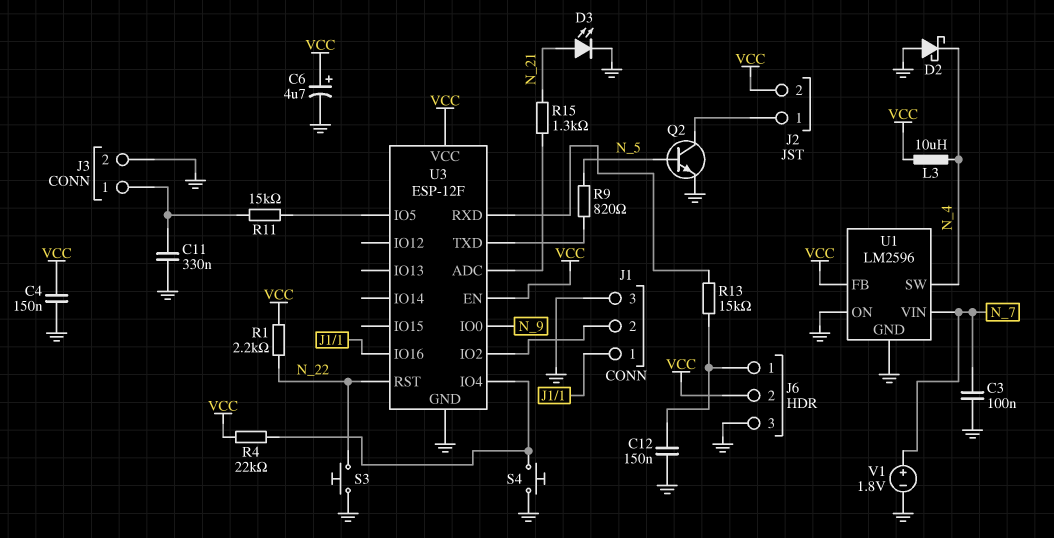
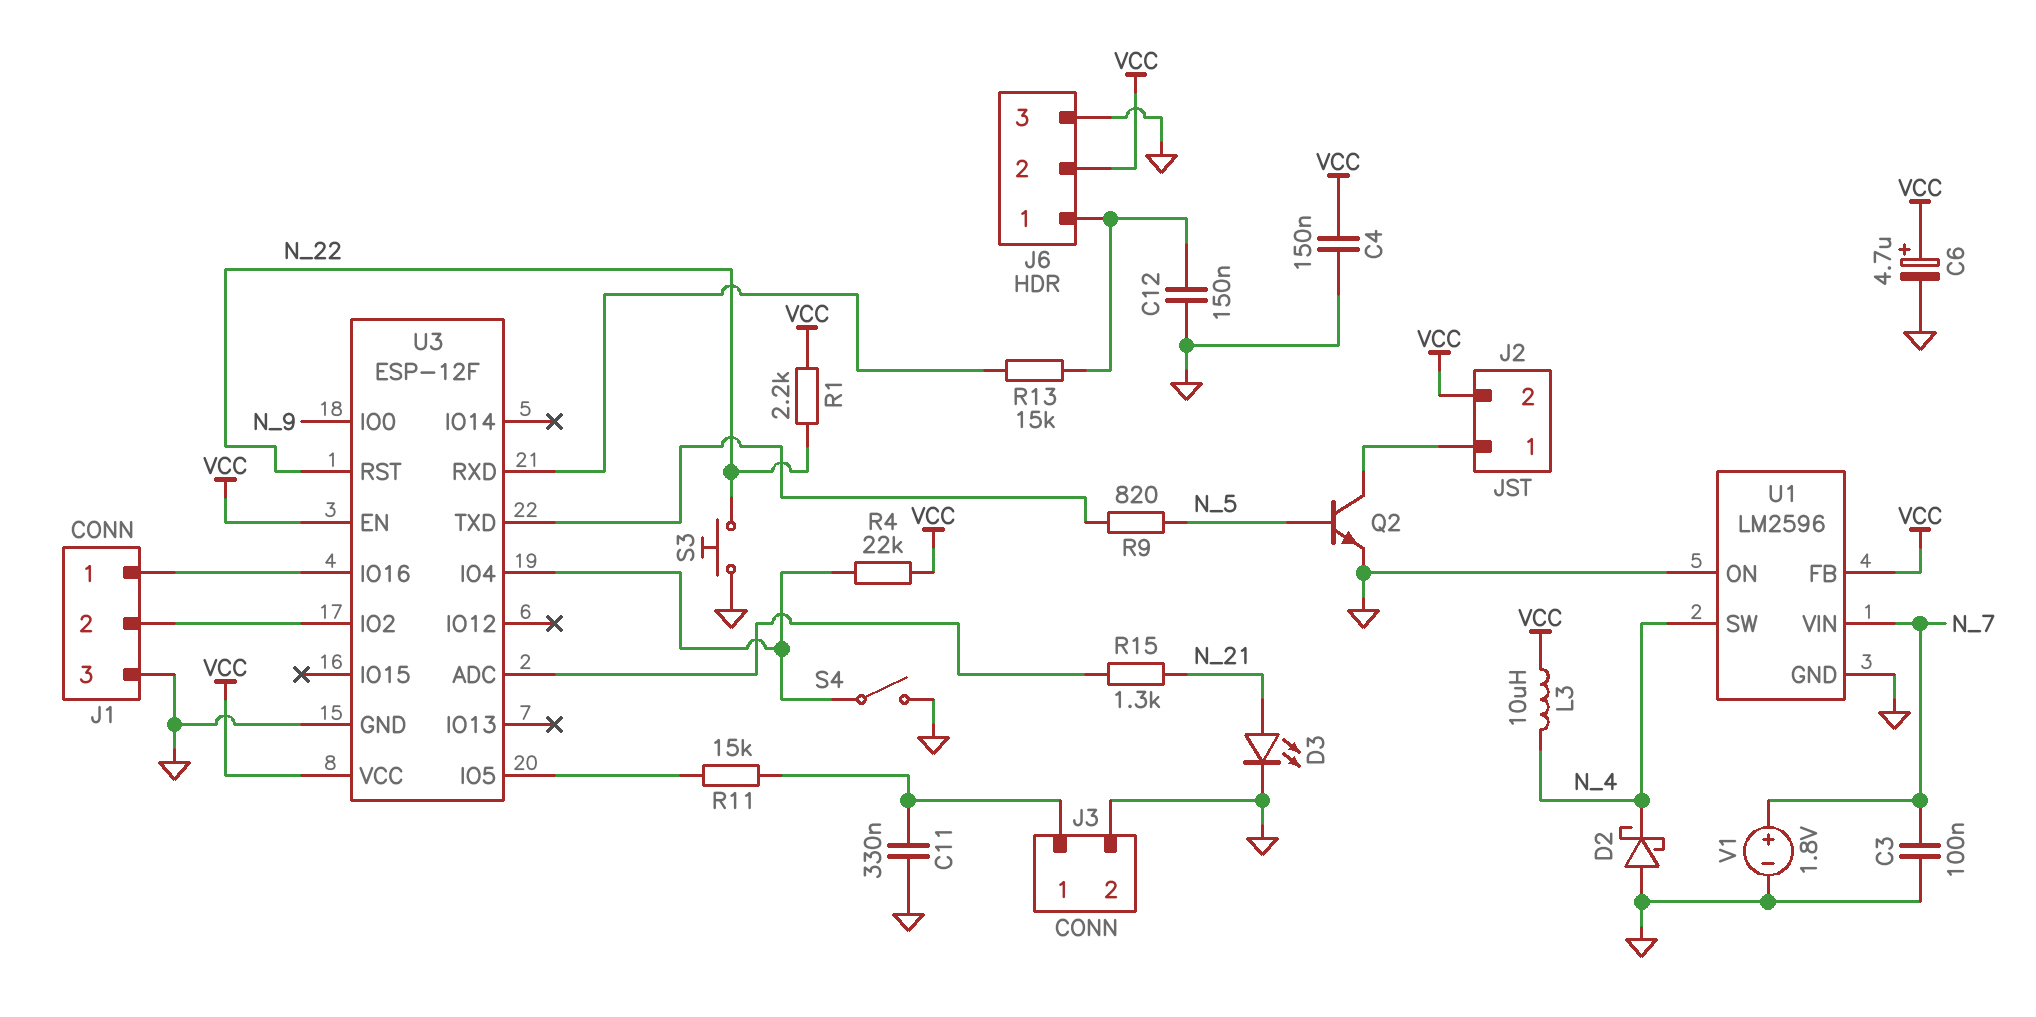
S4: button (GND, U3/IO4) -> switch (GND, U3/IO4)

